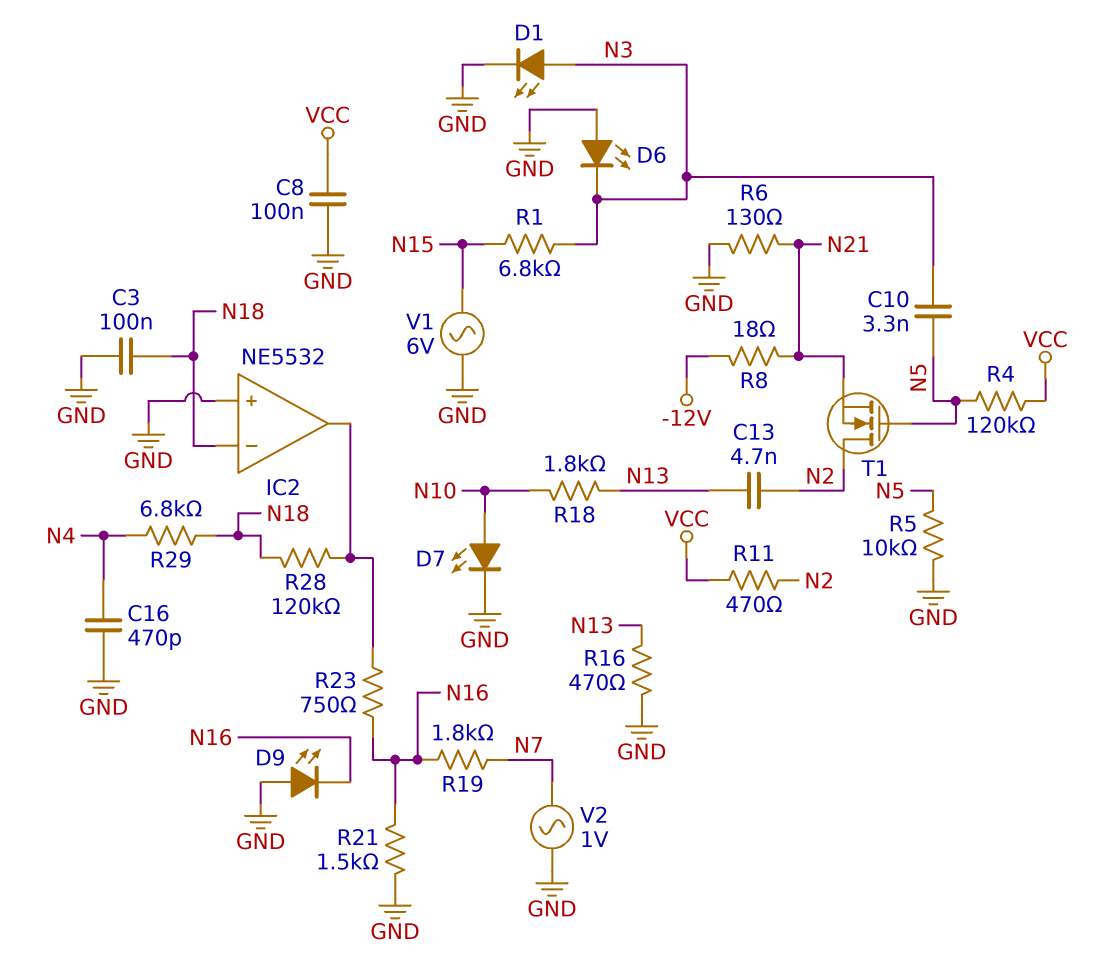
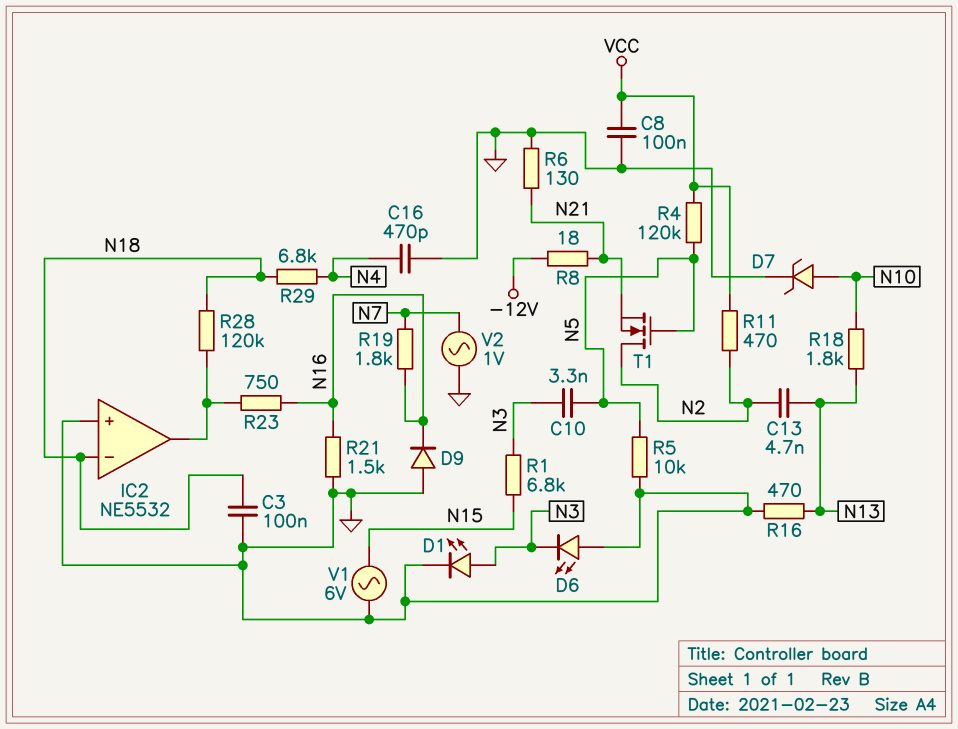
D7: LED (A N10, K GND) -> zener (A N10, K GND)
D9: LED (A GND, K N16) -> diode (A GND, K N16)

